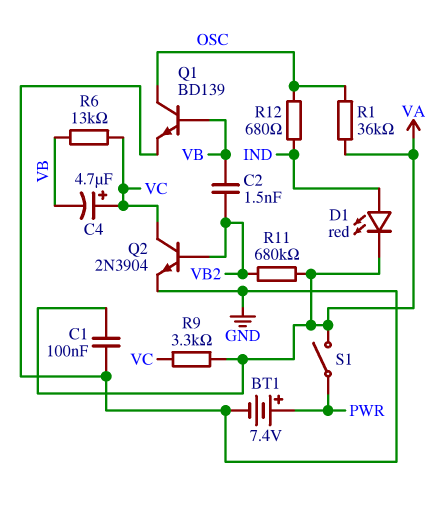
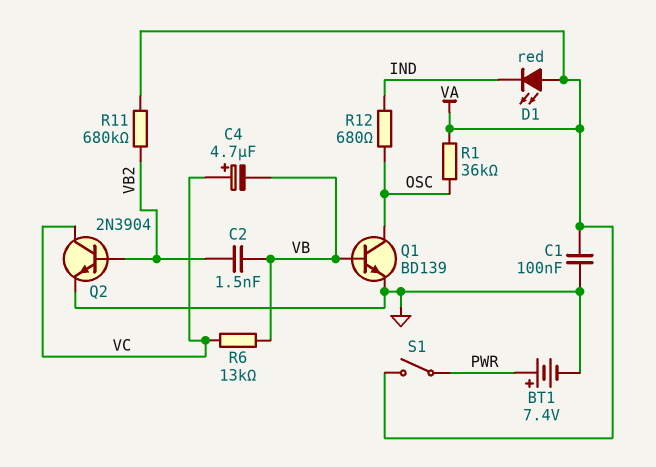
D1: LED red (A IND, K VA) -> LED red (A VA, K IND)
R9: 3.3k (VA, VC) -> none

